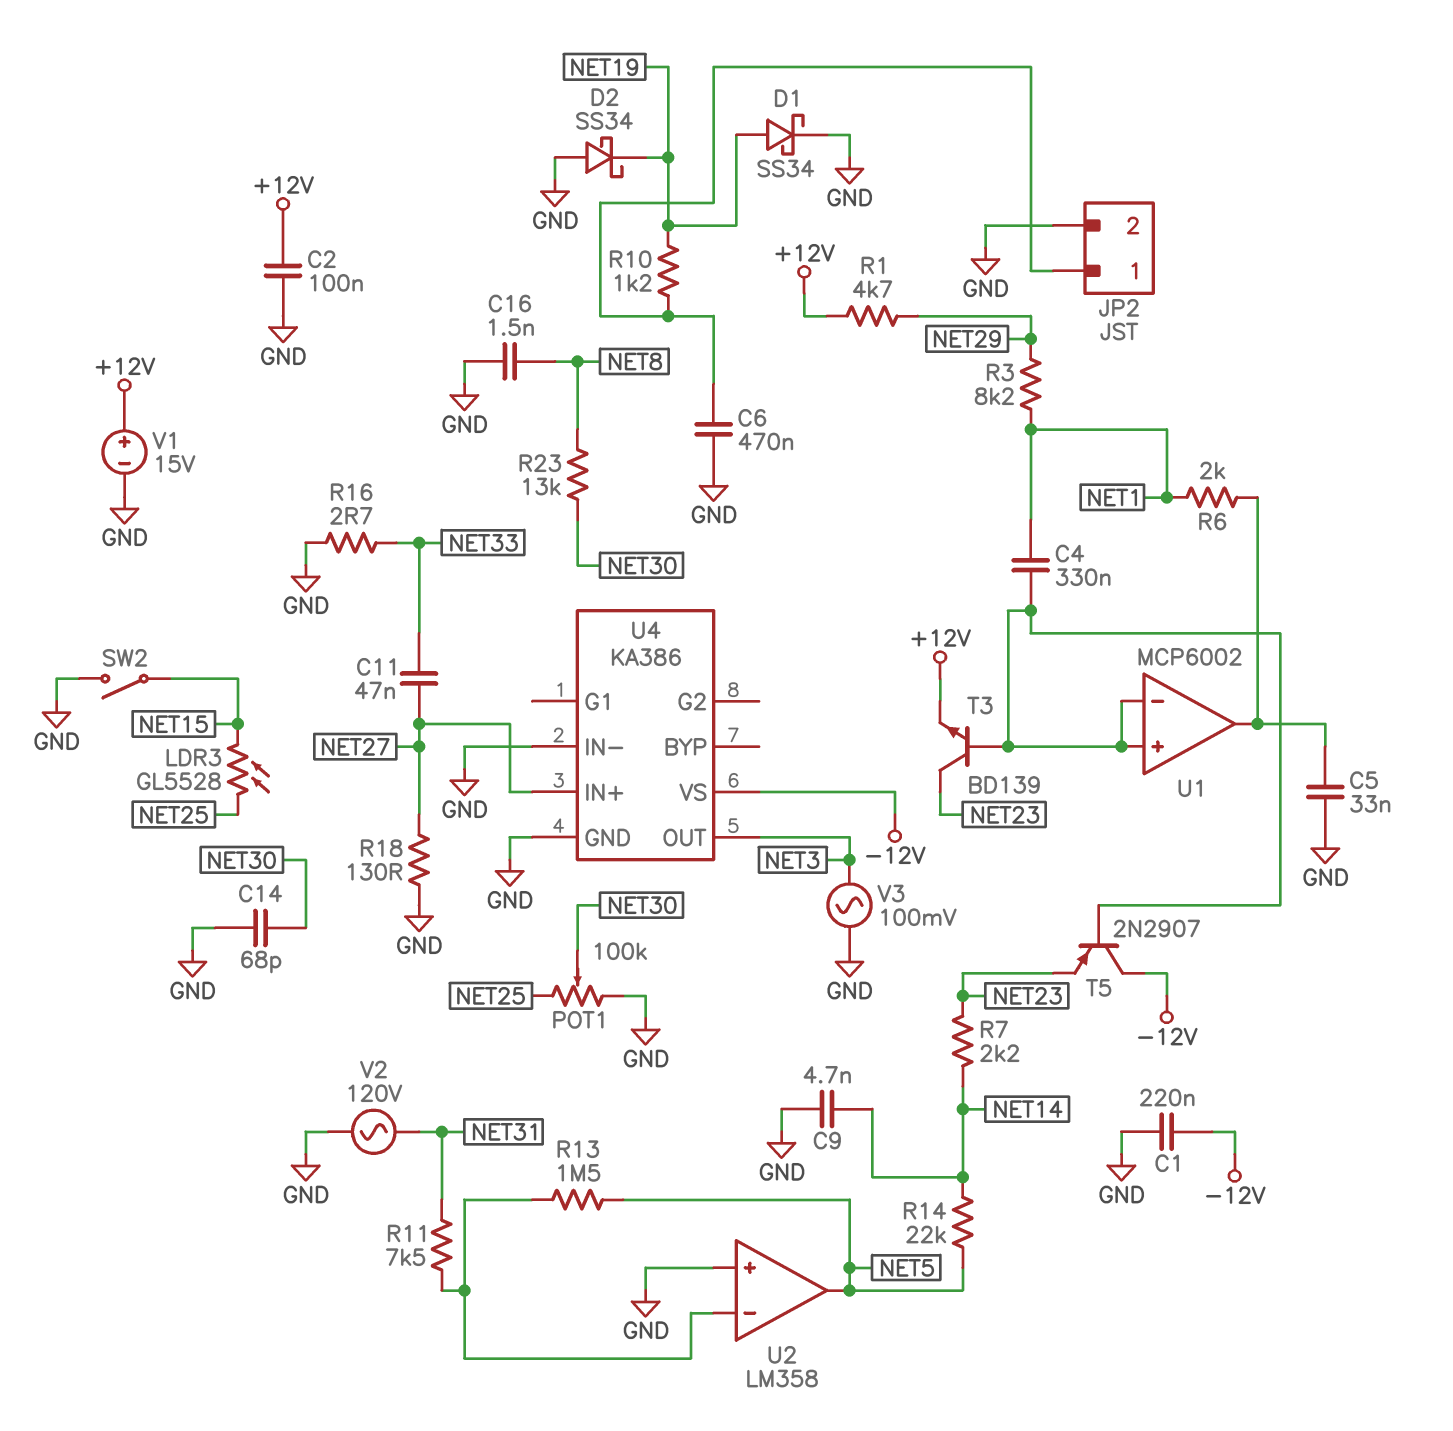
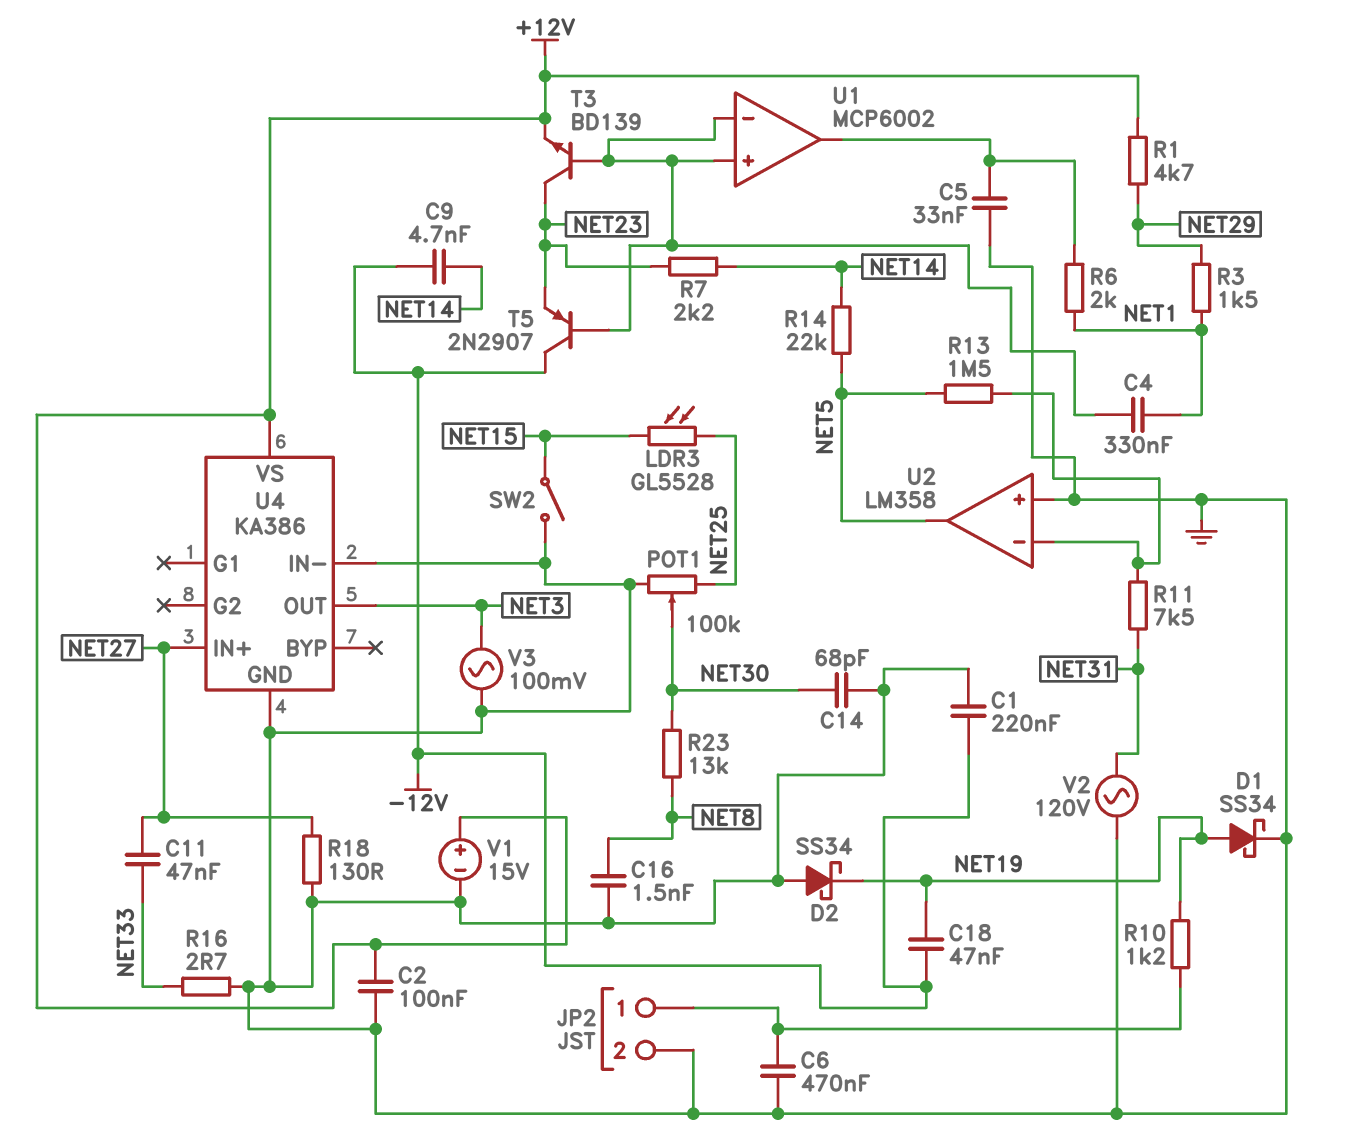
C9: 4.7nF (GND, NET14) -> 4.7nF (-12V, NET14)
C18: none -> 47nF (-12V, NET19)
R3: 8.2k (NET1, NET29) -> 1.5k (NET1, NET29)
U4 pin VS: -12V -> +12V

